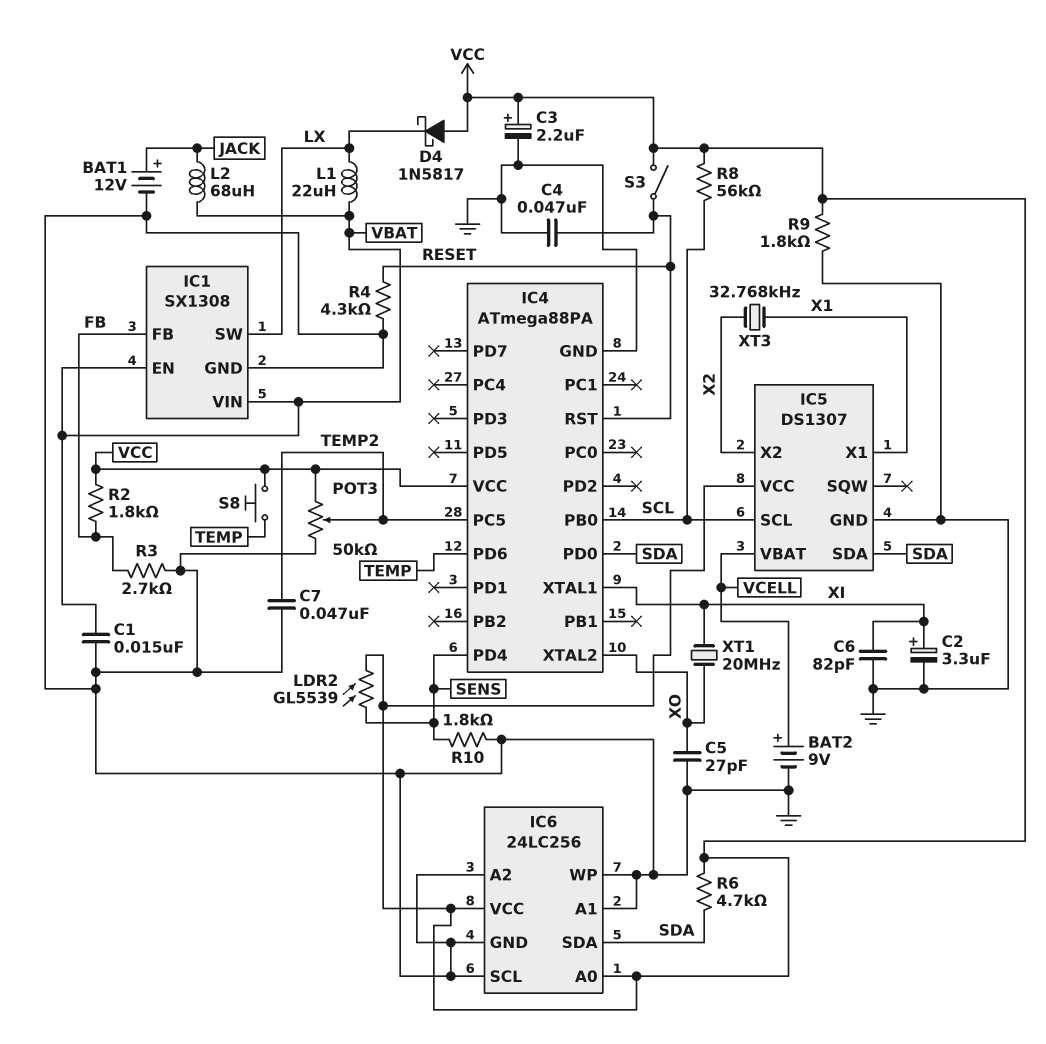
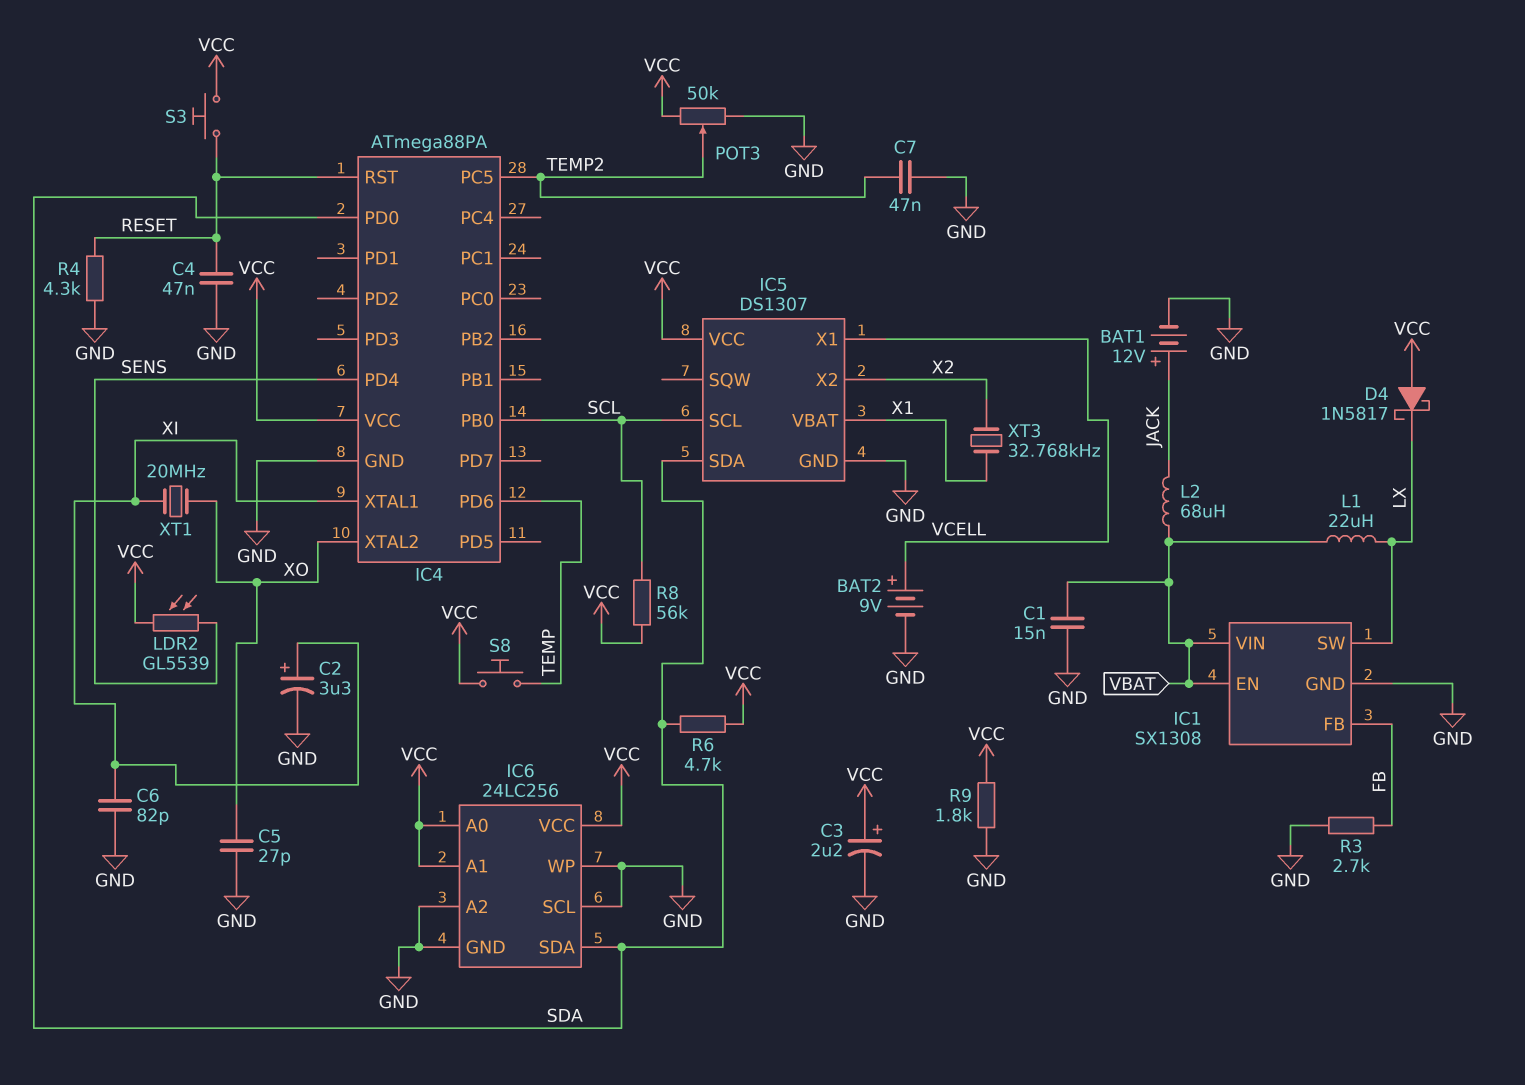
IC5 pin VBAT: VCELL -> X1
IC5 pin X1: X1 -> VCELL
IC6 pin A1: GND -> VCC
R2: 1.8k (FB, VCC) -> none
R10: 1.8k (GND, SENS) -> none
S3: switch (RESET, VCC) -> button (RESET, VCC)

